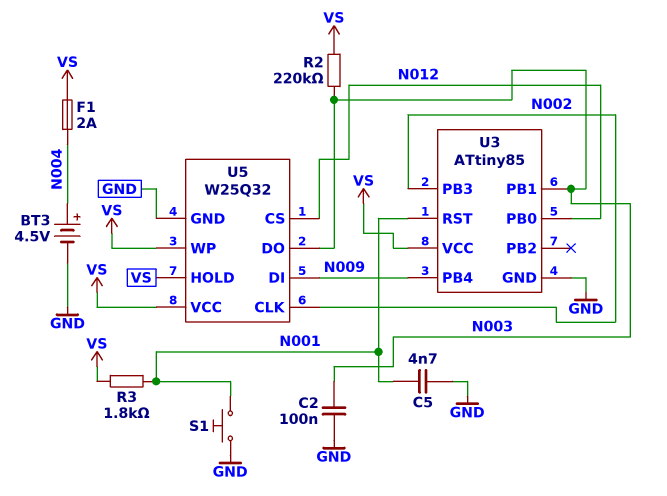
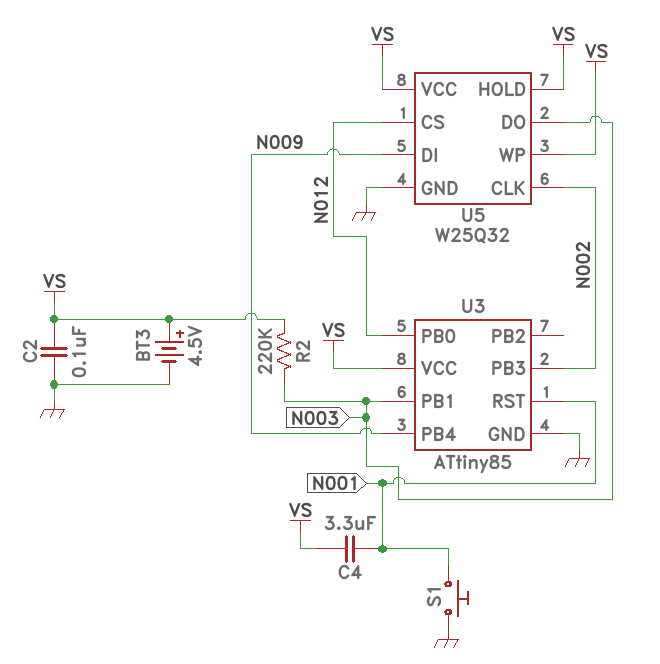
BT3: 4.5V (plus N004, minus GND) -> 4.5V (plus VS, minus GND)
C2: 100nF (GND, N003) -> 100nF (GND, VS)
C4: none -> 3.3uF (N001, VS)
C5: 4.7nF (GND, N001) -> none
F1: 2A (N004, VS) -> none
R3: 1.8k (N001, VS) -> none

